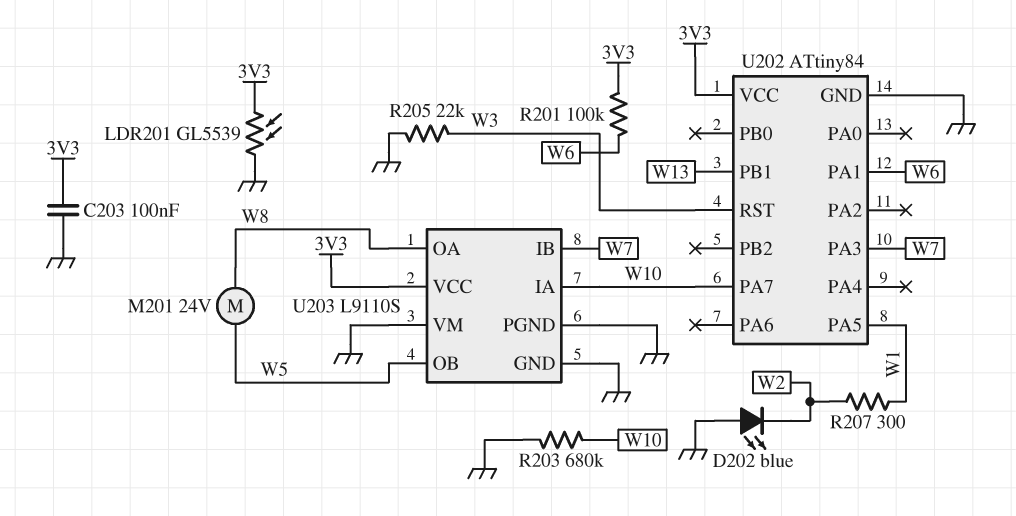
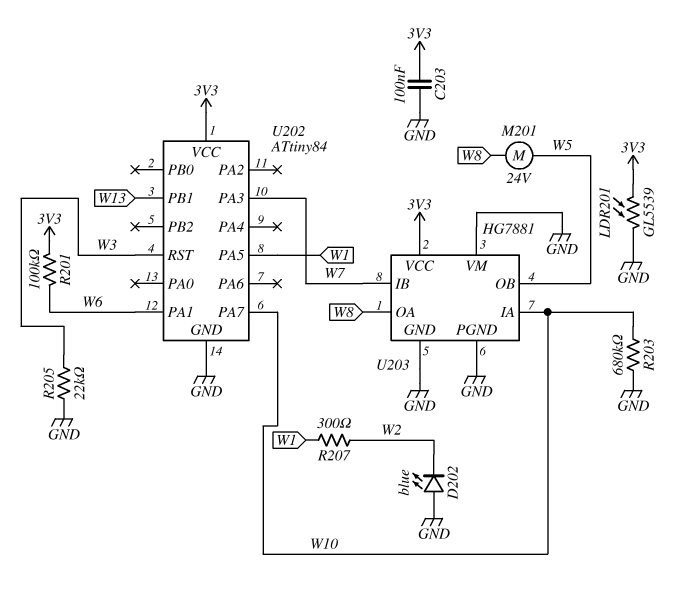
U203: L9110S -> HG7881

